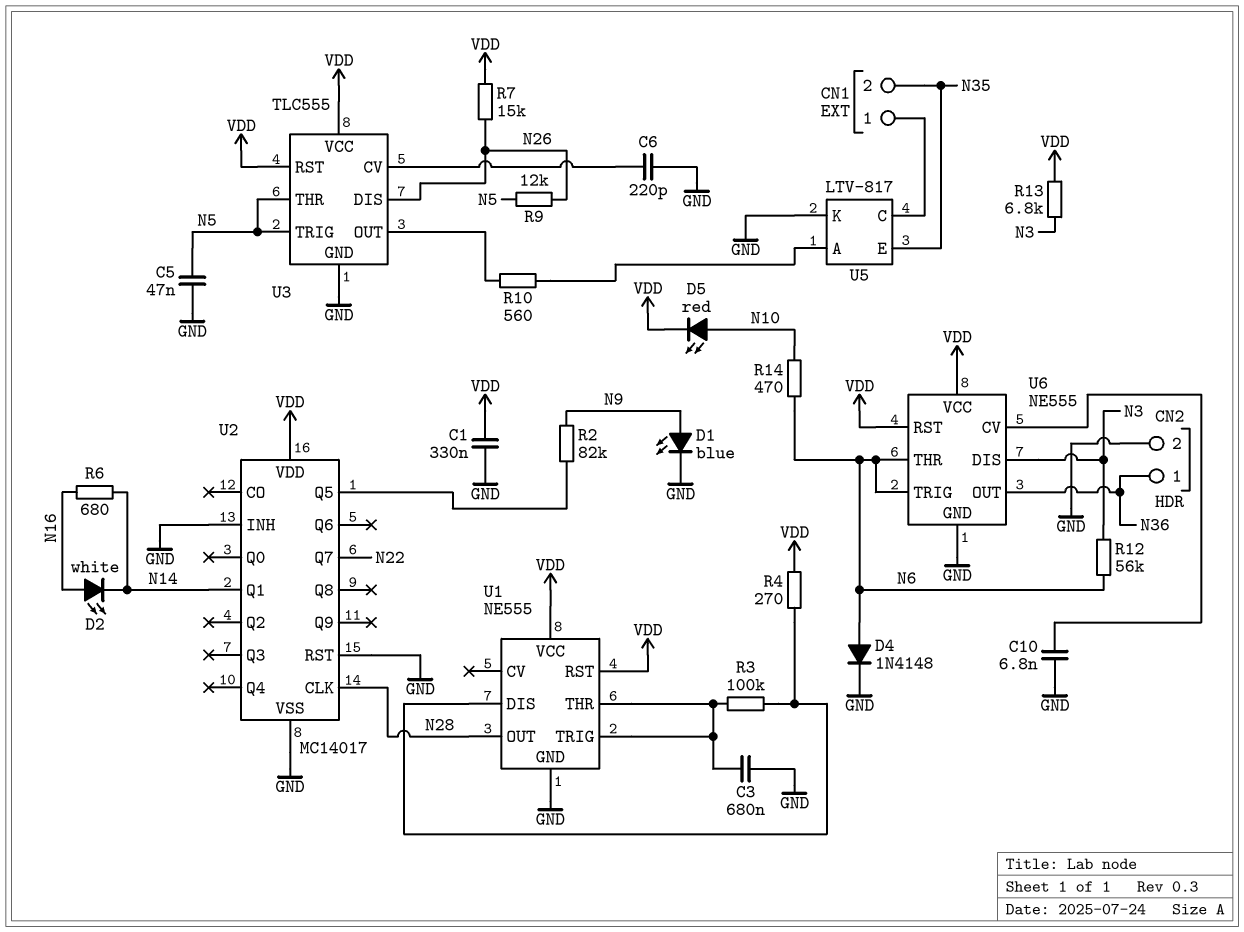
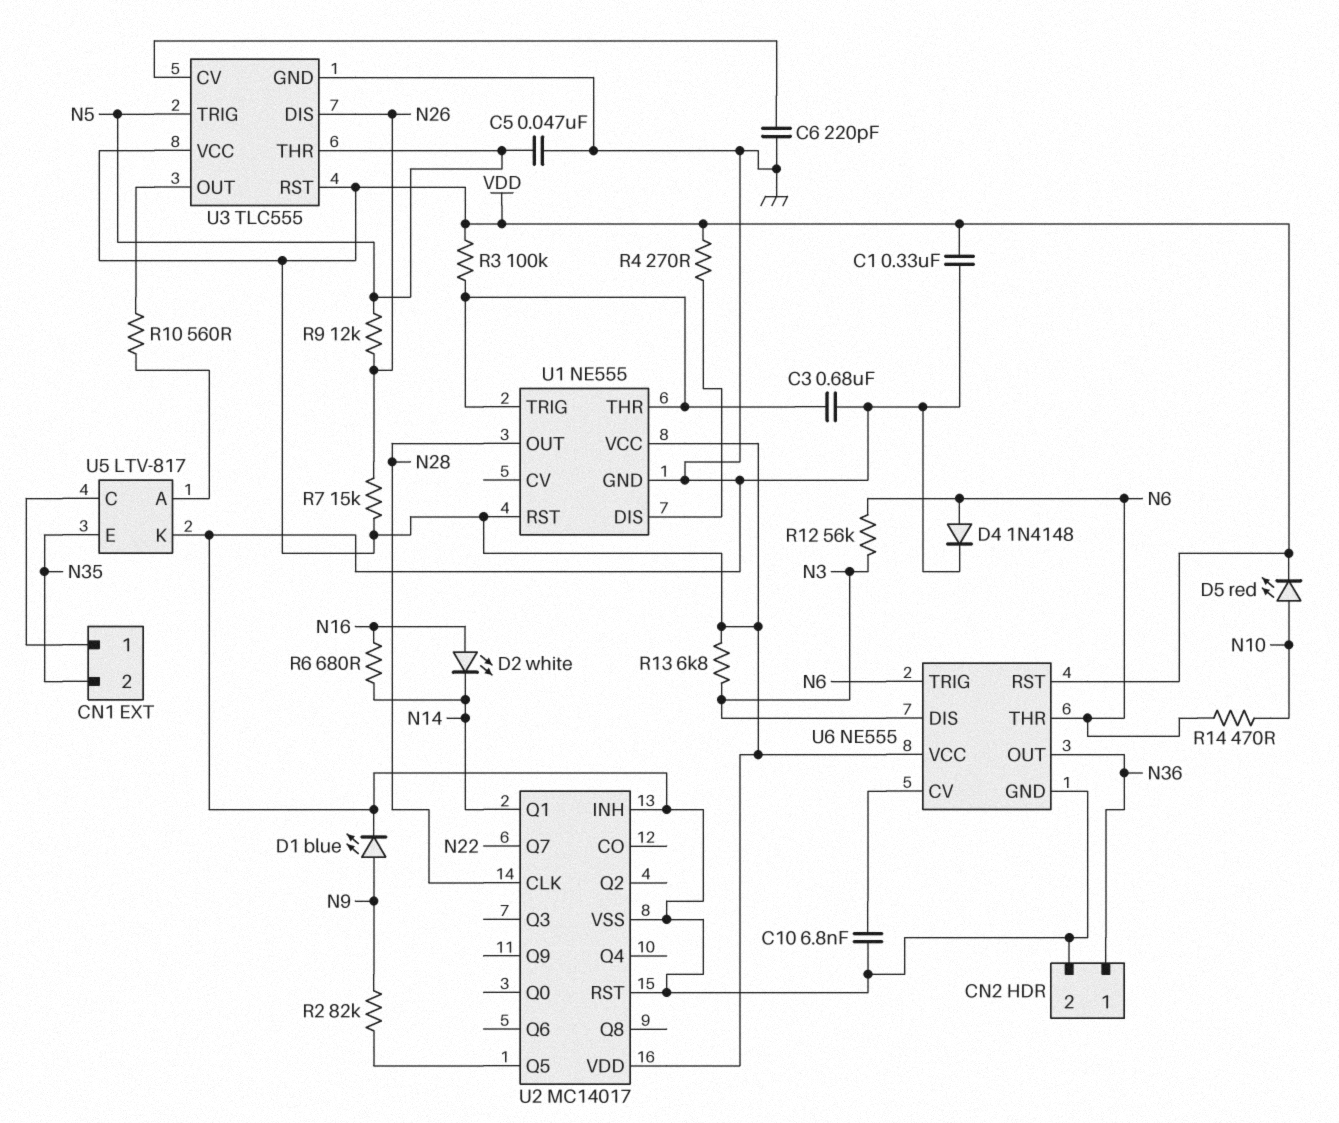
R3: 100k (U1/DIS, U1/THR) -> 100k (U1/THR, VDD)

